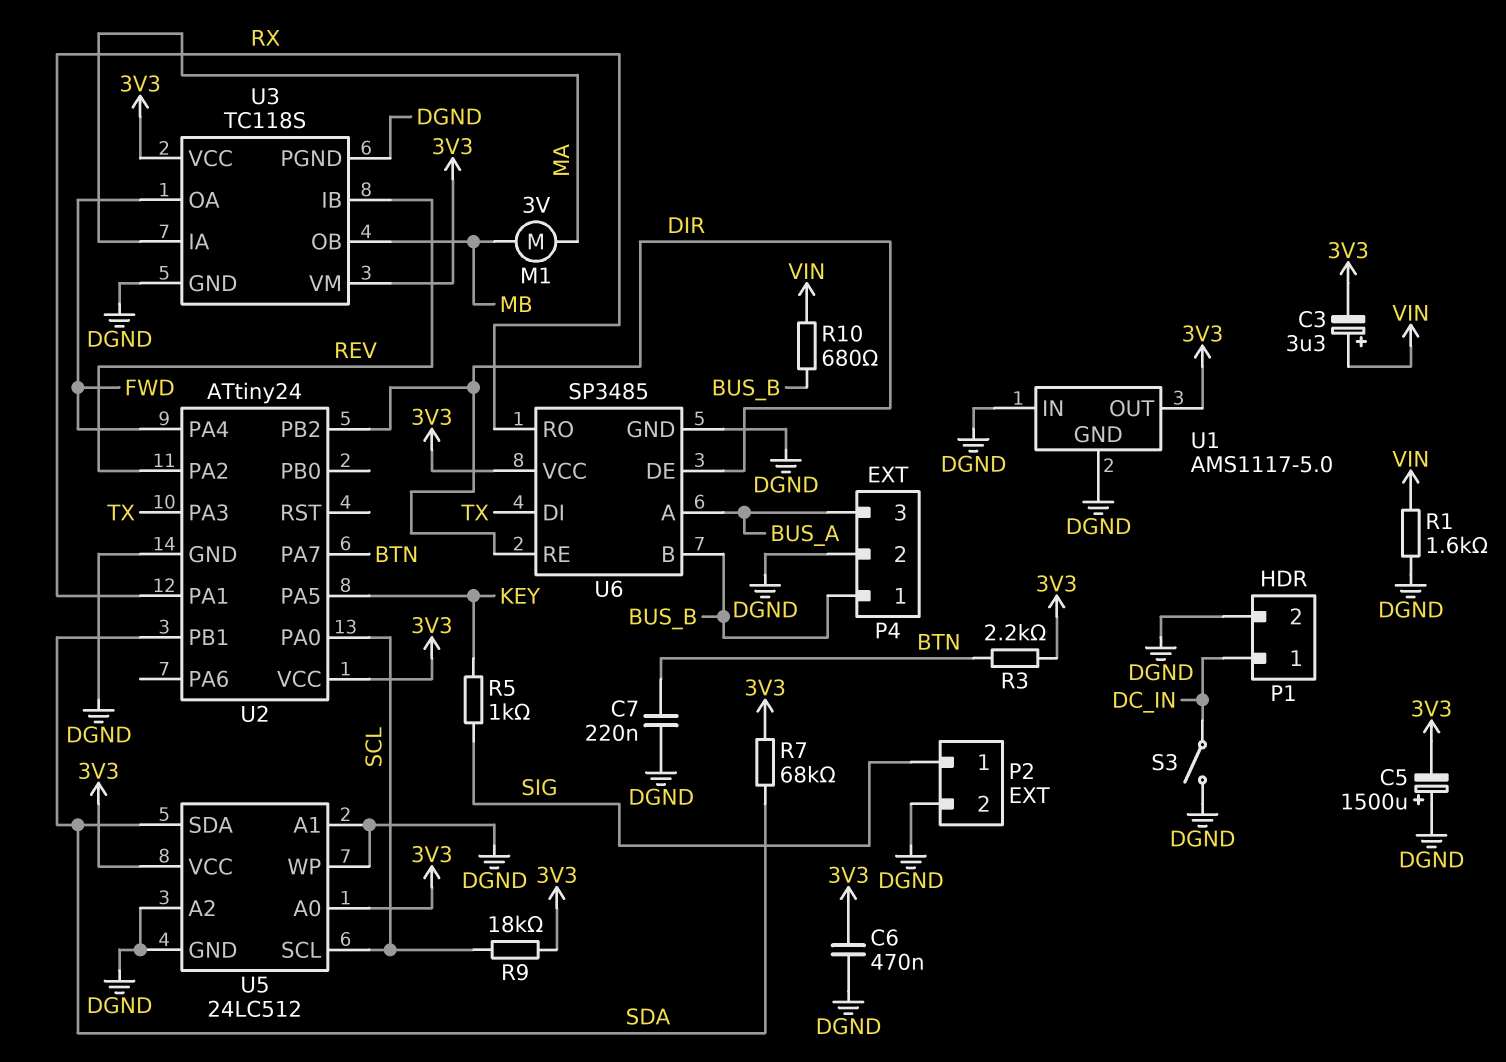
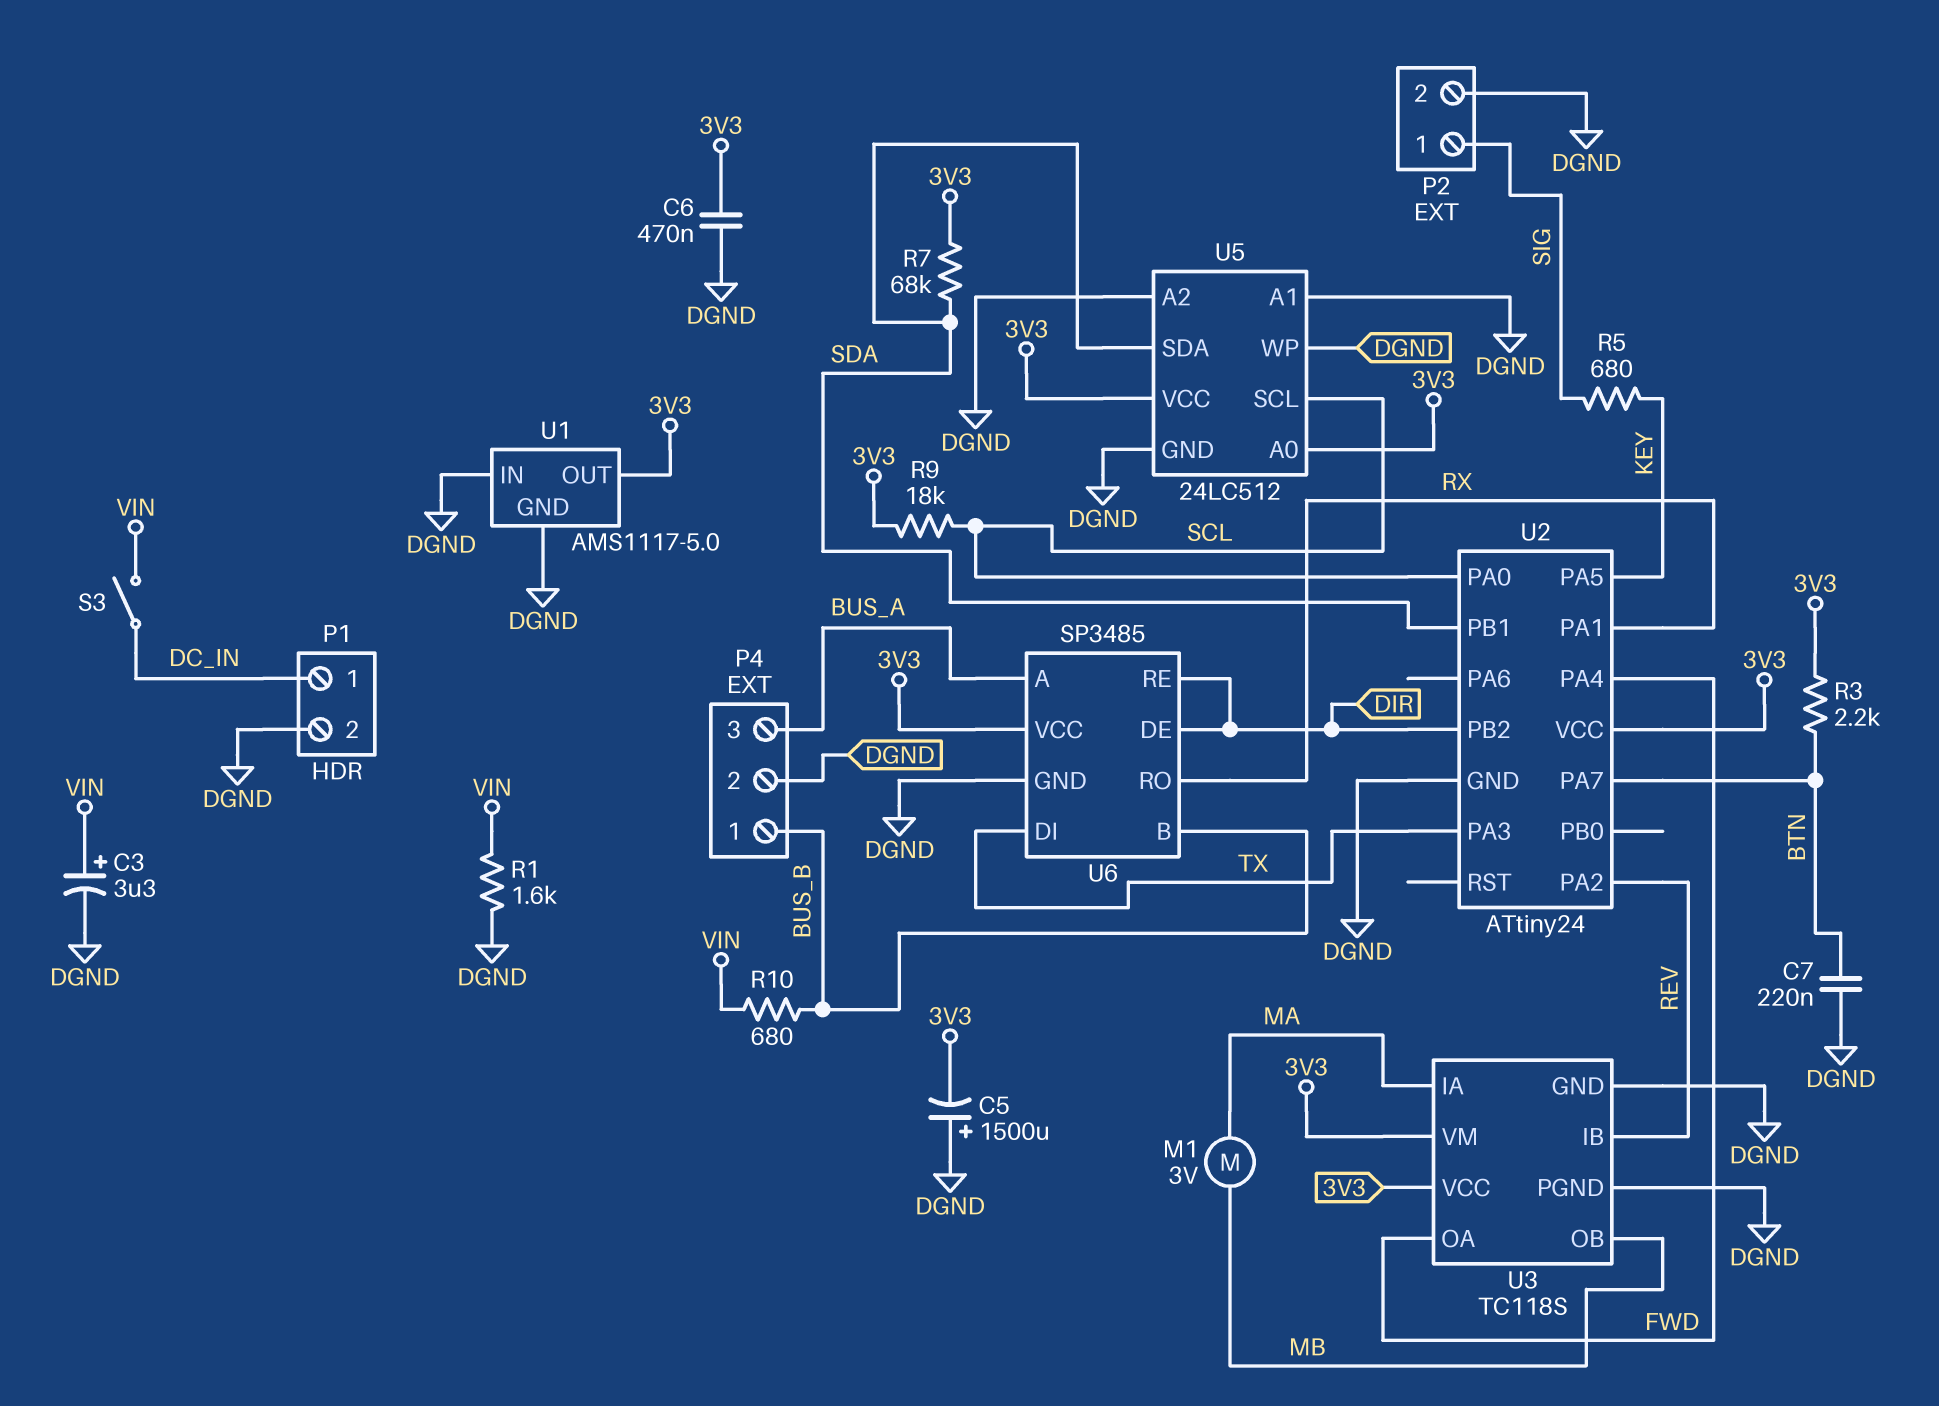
C3: 3.3uF (plus VIN, minus 3V3) -> 3.3uF (plus VIN, minus DGND)
R5: 1k (KEY, SIG) -> 680 (KEY, SIG)
S3: switch (DC_IN, DGND) -> switch (DC_IN, VIN)

